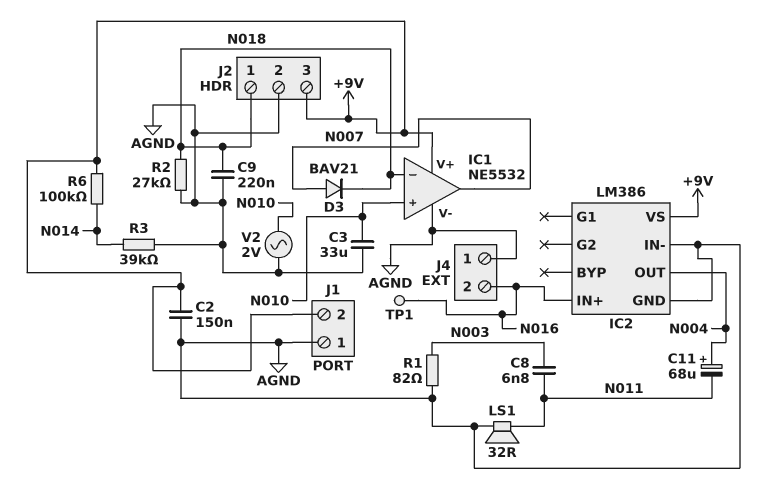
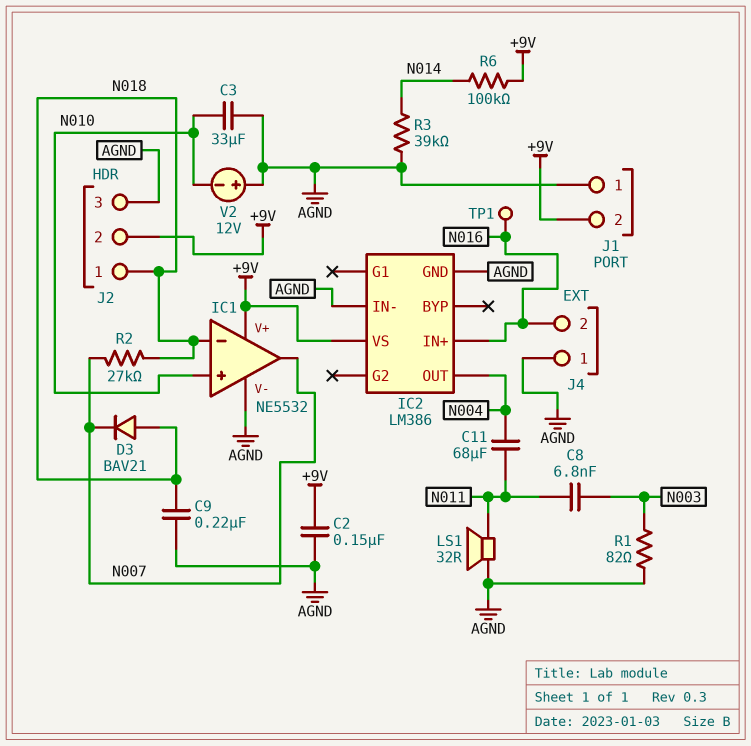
C11: 68uF (plus N004, minus N011) -> 68uF (N004, N011)
D3: diode BAV21 (A N007, K N018) -> diode BAV21 (A N018, K N007)
J2 pin 2: AGND -> +9V
J2 pin 3: +9V -> AGND
R2: 27k (AGND, N018) -> 27k (N007, N018)
V2: AC 2V (AGND, N010) -> 12V (plus AGND, minus N010)

